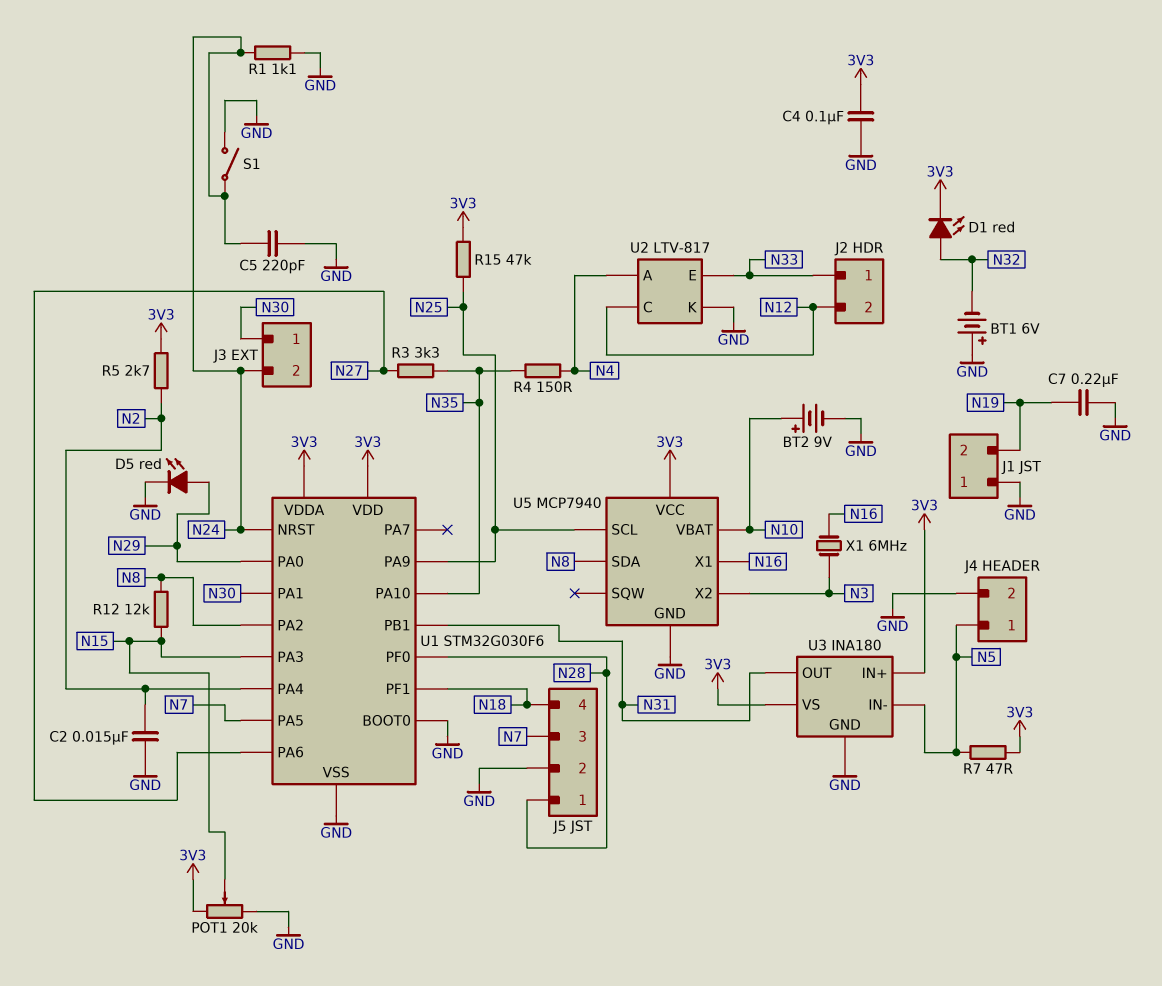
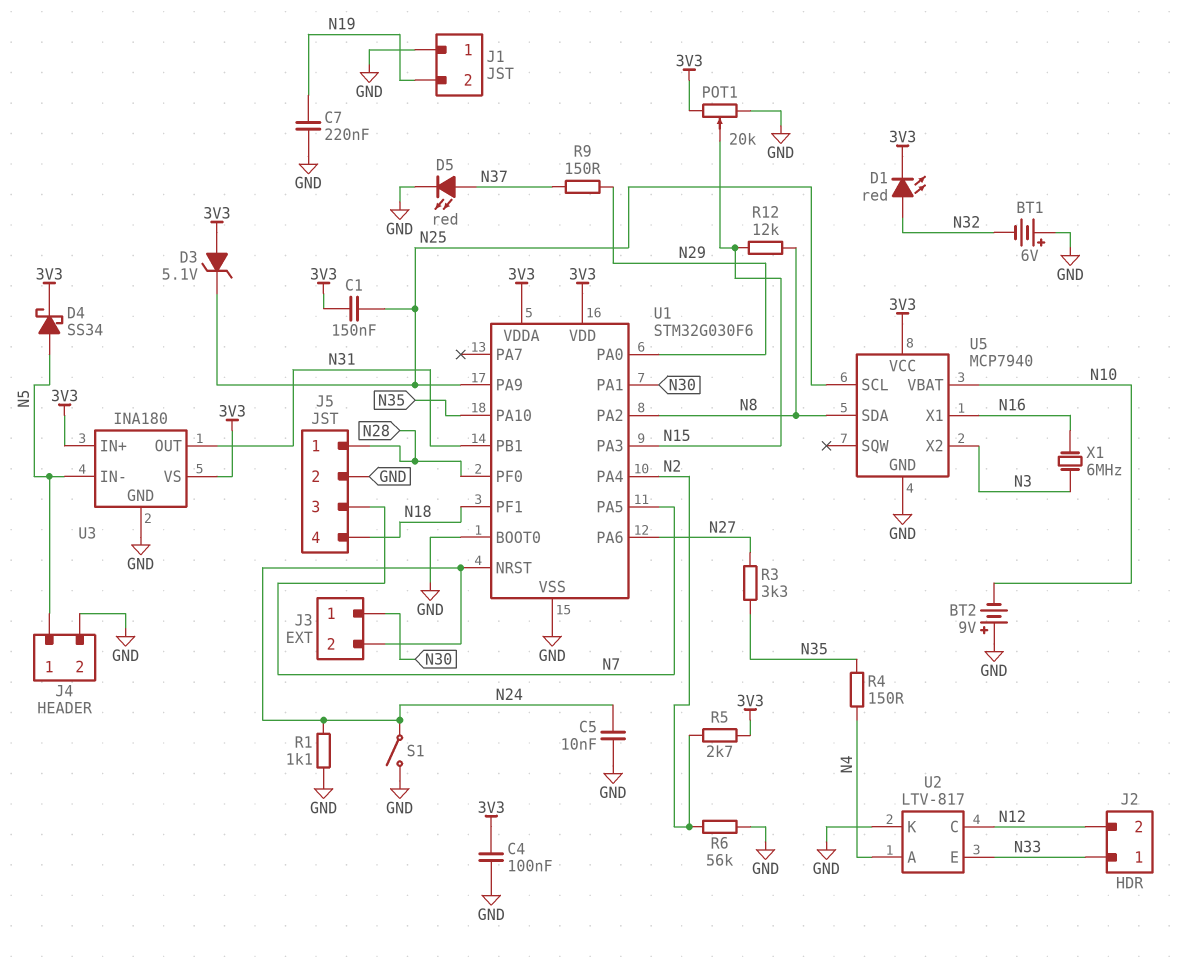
BT2: 9V (plus N10, minus GND) -> 9V (plus GND, minus N10)
C1: none -> 150nF (3V3, N25)
C2: 15nF (GND, N2) -> none
C5: 220pF (GND, N24) -> 10nF (GND, N24)
D3: none -> zener 5.1V (A 3V3, K N25)
D4: none -> schottky SS34 (A N5, K 3V3)
D5: LED red (A N29, K GND) -> LED red (A N37, K GND)
R6: none -> 56k (GND, N2)
R7: 47 (3V3, N5) -> none
R9: none -> 150 (N29, N37)
R15: 47k (3V3, N25) -> none

